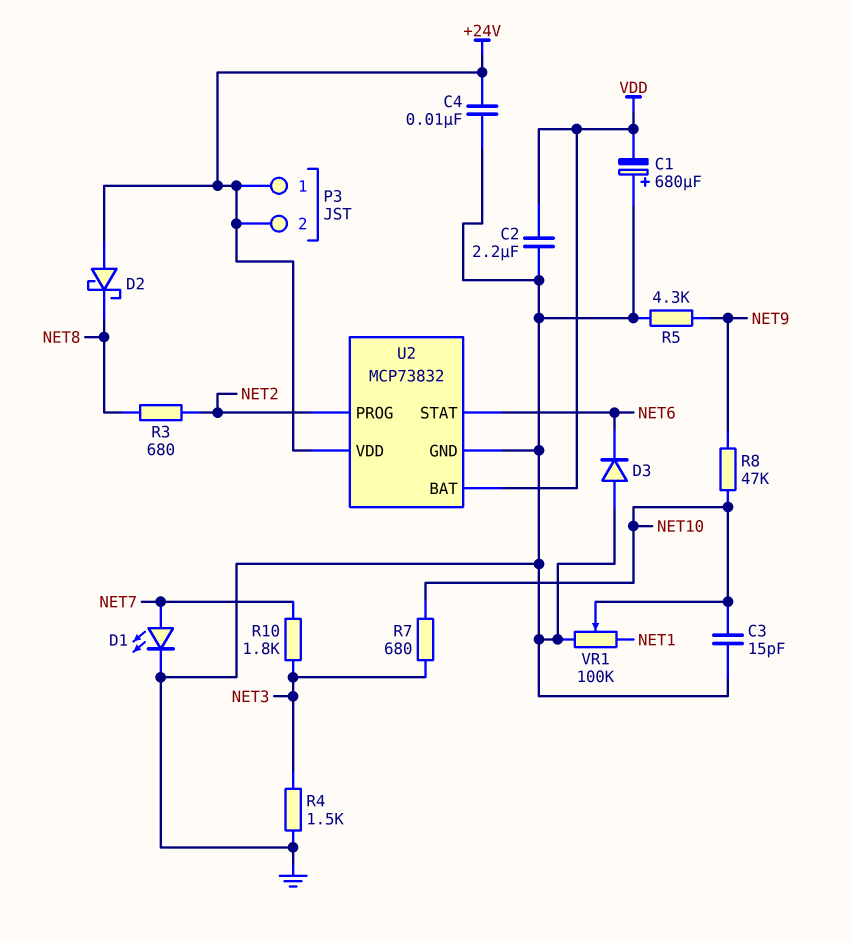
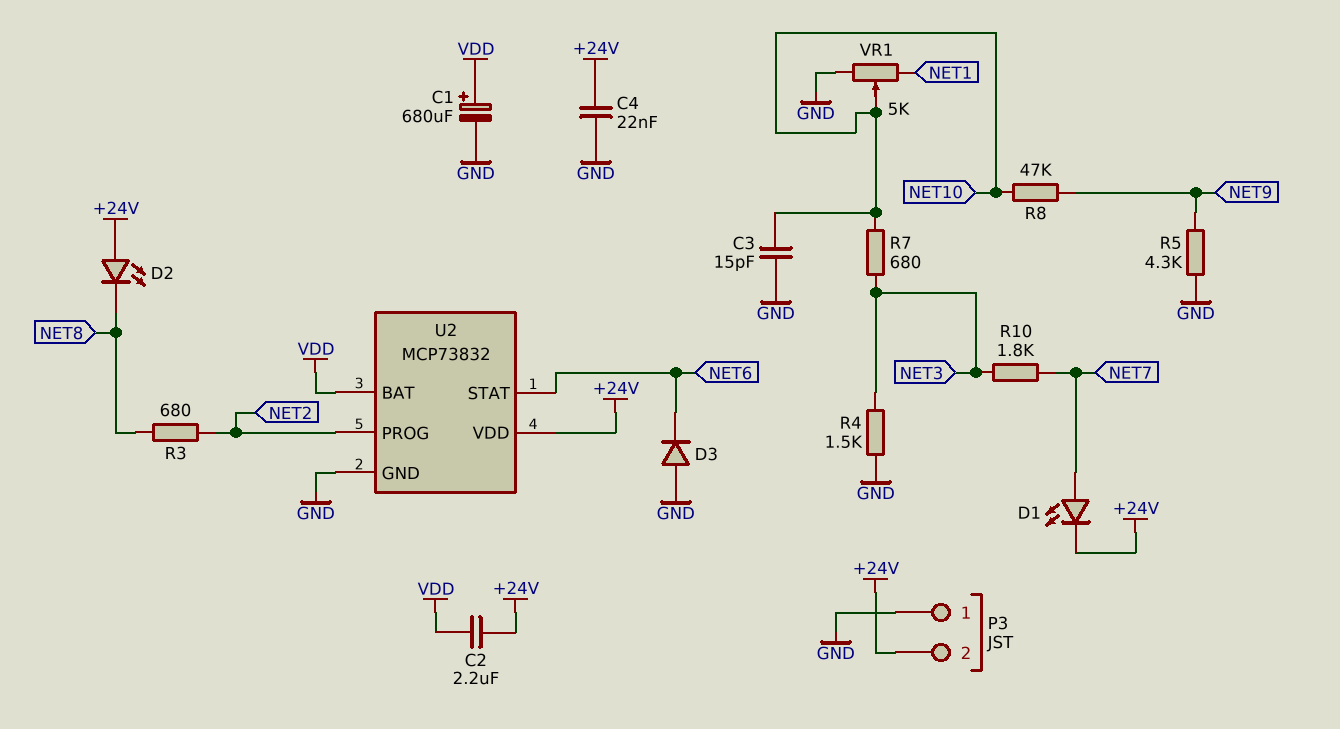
C1: 680uF (plus GND, minus VDD) -> 680uF (plus VDD, minus GND)
C2: 2.2uF (GND, VDD) -> 2.2uF (+24V, VDD)
C4: 10nF (+24V, GND) -> 22nF (+24V, GND)
D1: LED (A NET7, K GND) -> LED (A NET7, K +24V)
D2: schottky (A +24V, K NET8) -> LED (A +24V, K NET8)
P3 pin 1: +24V -> GND
VR1: 100k (GND, NET1, wiper NET10) -> 5k (GND, NET1, wiper NET10)

